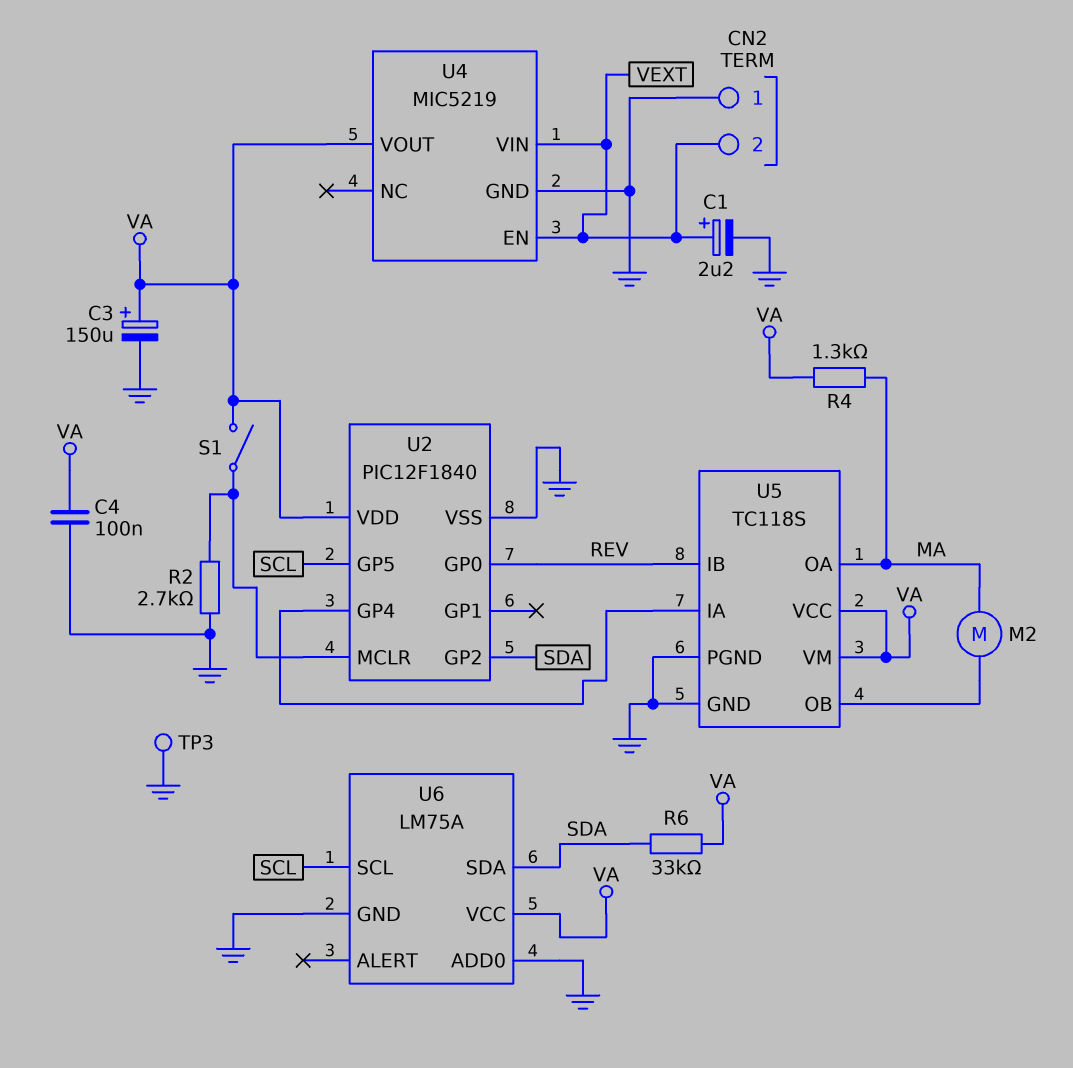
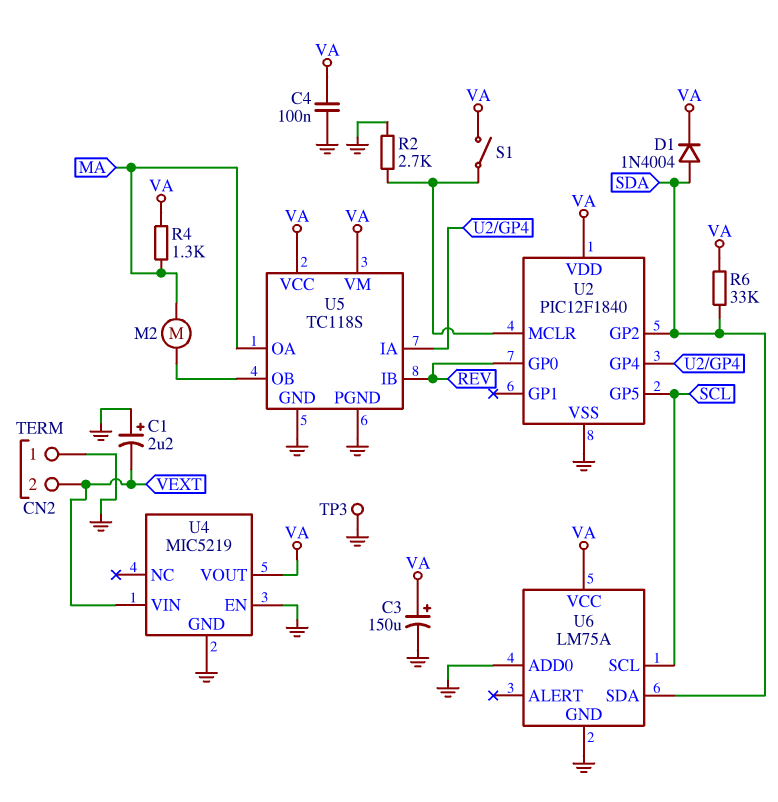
C1: 2.2uF (plus VEXT, minus GND) -> 2.2uF (plus GND, minus VEXT)
D1: none -> diode 1N4004 (A SDA, K VA)
U4 pin EN: VEXT -> GND

